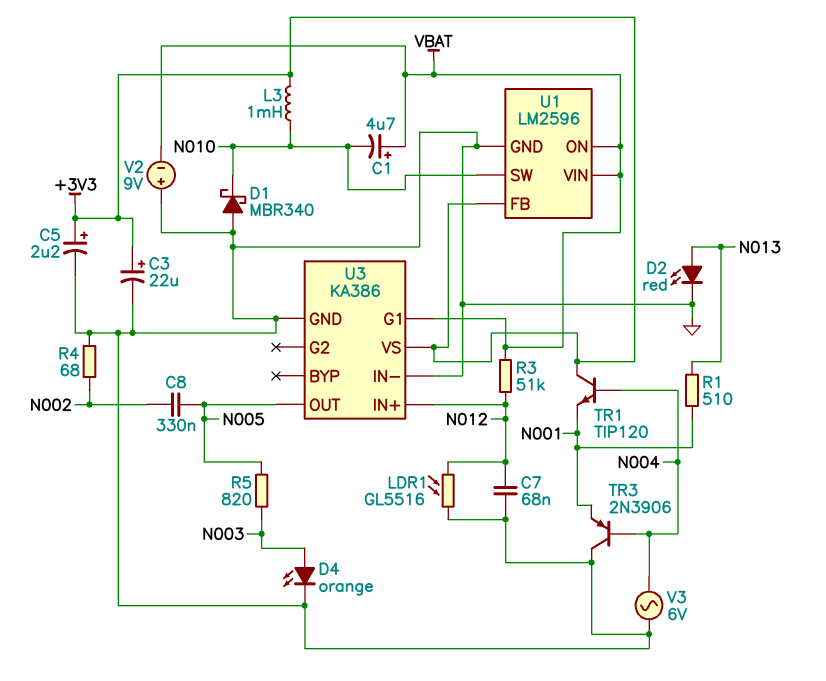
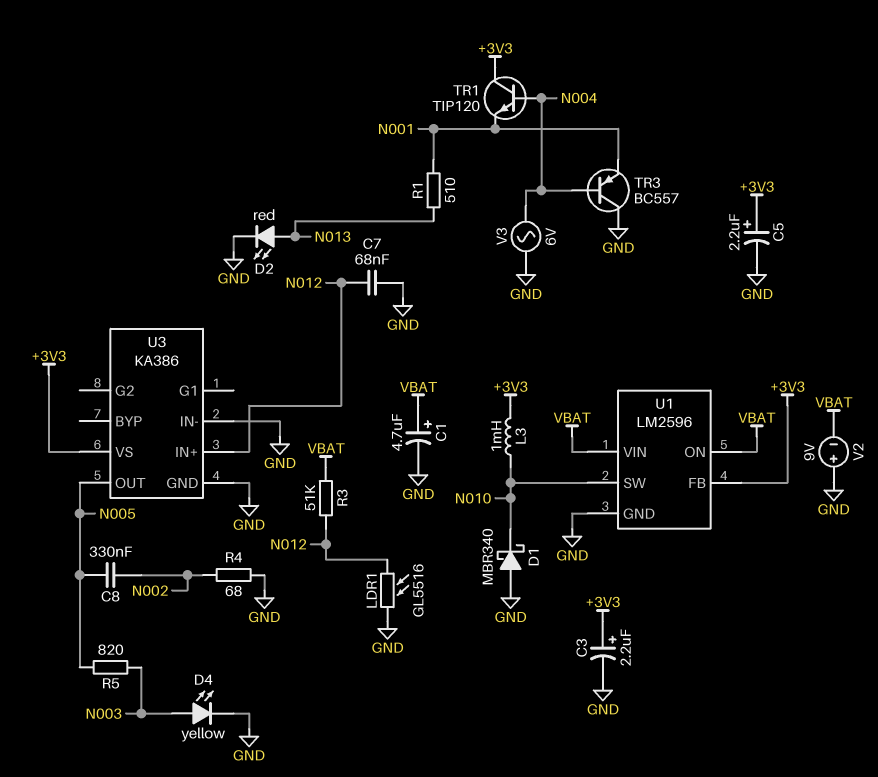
C1: 4.7uF (plus VBAT, minus N010) -> 4.7uF (plus VBAT, minus GND)
C3: 22uF (plus +3V3, minus GND) -> 2.2uF (plus +3V3, minus GND)
D4: LED orange (A N003, K GND) -> LED yellow (A N003, K GND)
TR3: PNP 2N3906 (B N004, C GND, E N001) -> PNP BC557 (B N004, C GND, E N001)
U3 pin G1: VBAT -> none

